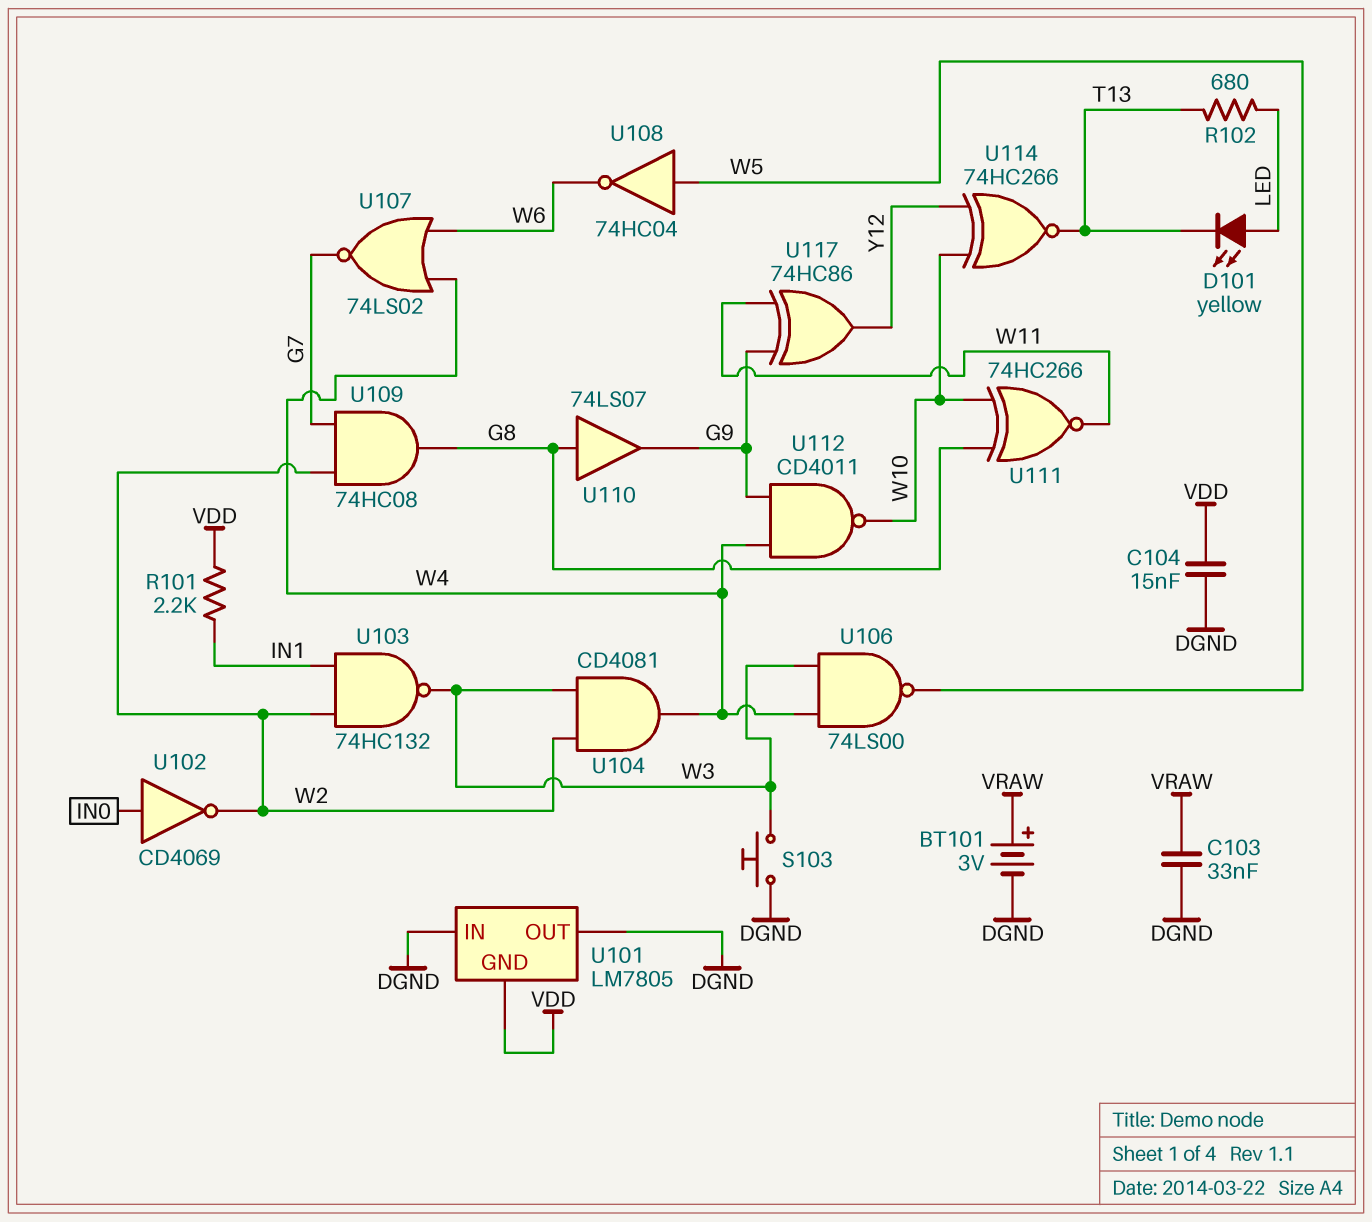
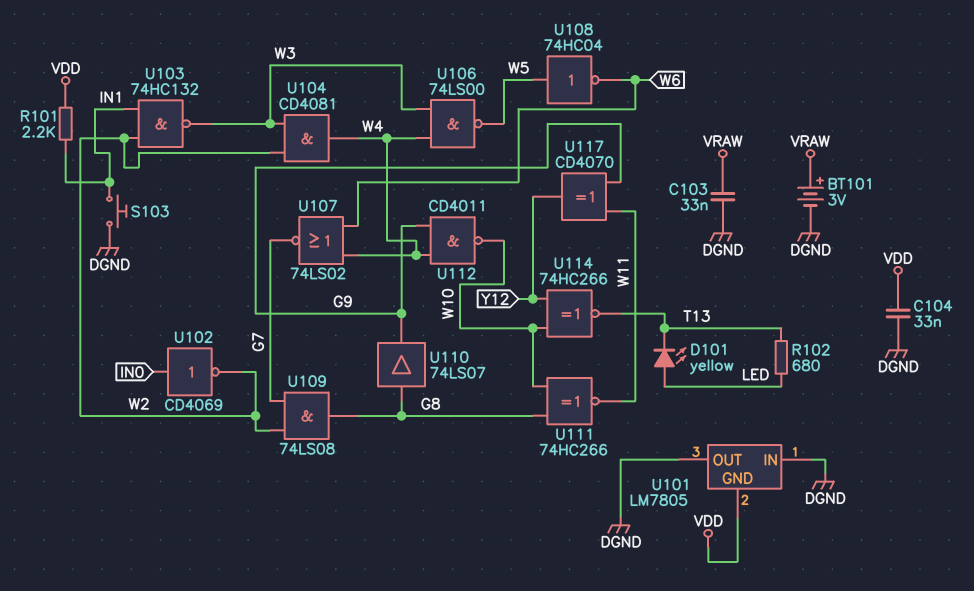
C104: 15nF (DGND, VDD) -> 33nF (DGND, VDD)
S103: button (DGND, W3) -> button (DGND, IN1)
U109: AND 74HC08 (in G7, in W2, out G8) -> AND 74LS08 (in G7, in W2, out G8)
U117: XOR 74HC86 (in G9, in W11, out Y12) -> XOR CD4070 (in G9, in W11, out Y12)

